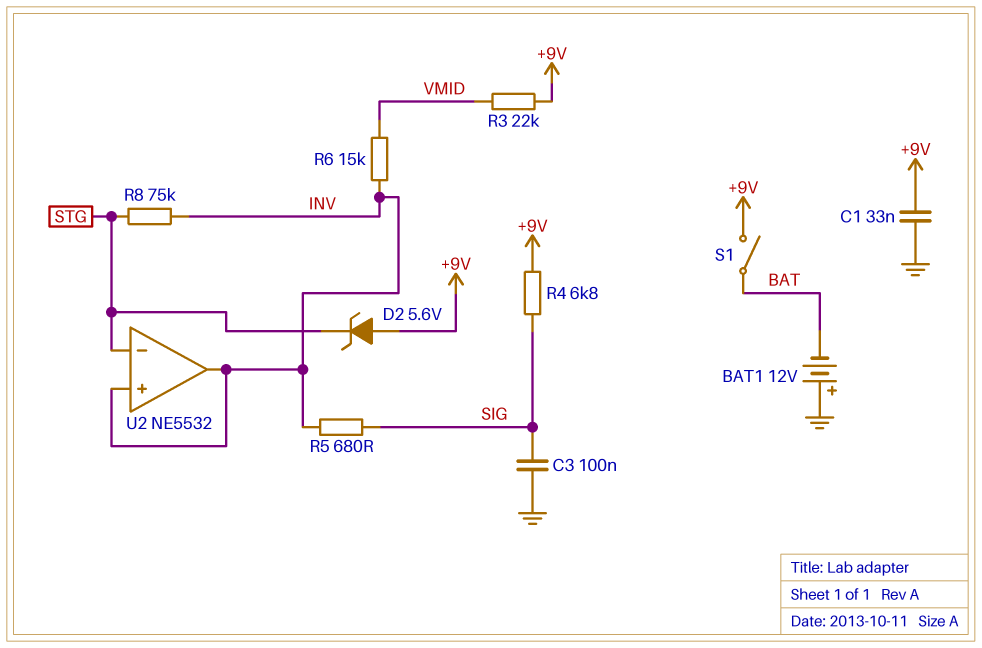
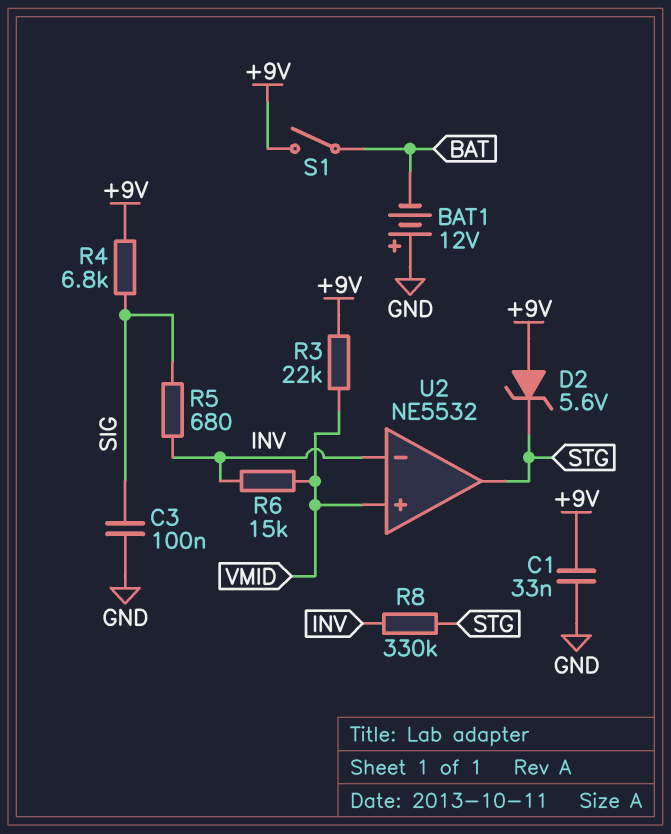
R8: 75k (INV, STG) -> 330k (INV, STG)
U2 pin in+: INV -> VMID
U2 pin in-: STG -> INV
U2 pin out: INV -> STG

